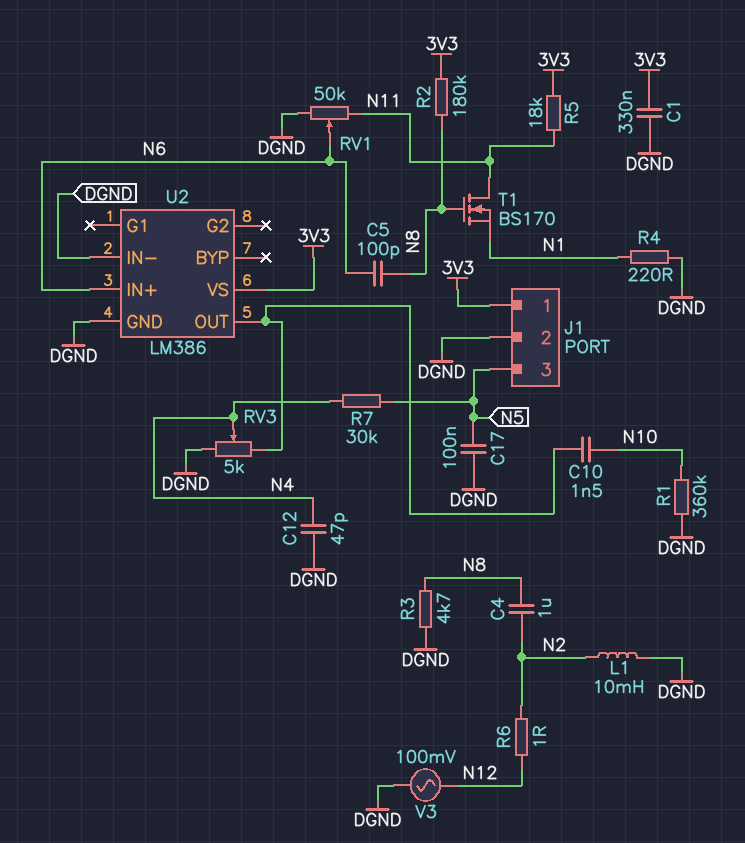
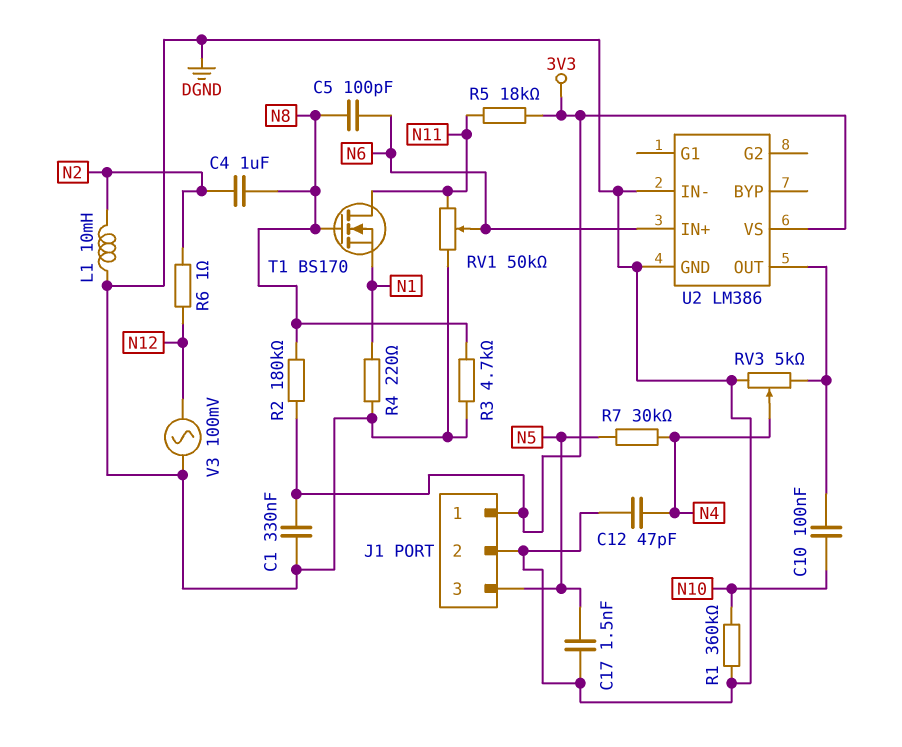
C10: 1.5nF (N10, U2/OUT) -> 100nF (N10, U2/OUT)
C17: 100nF (DGND, N5) -> 1.5nF (DGND, N5)

